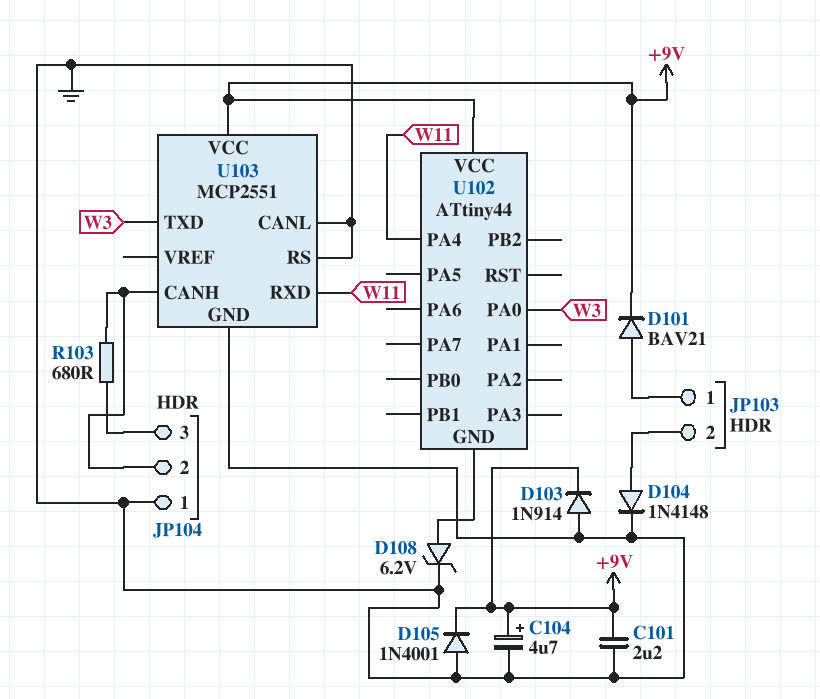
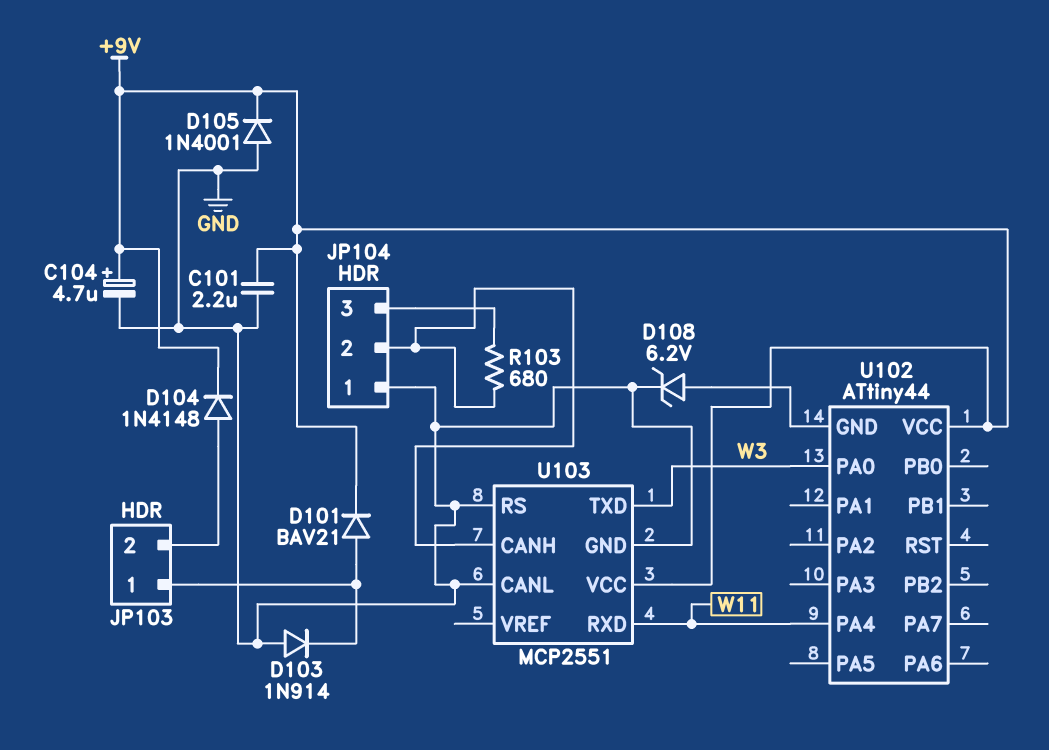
D103: diode 1N914 (A GND, K +9V) -> diode 1N914 (A GND, K JP103/1)
D104: diode 1N4148 (A JP103/2, K GND) -> diode 1N4148 (A JP103/2, K +9V)

